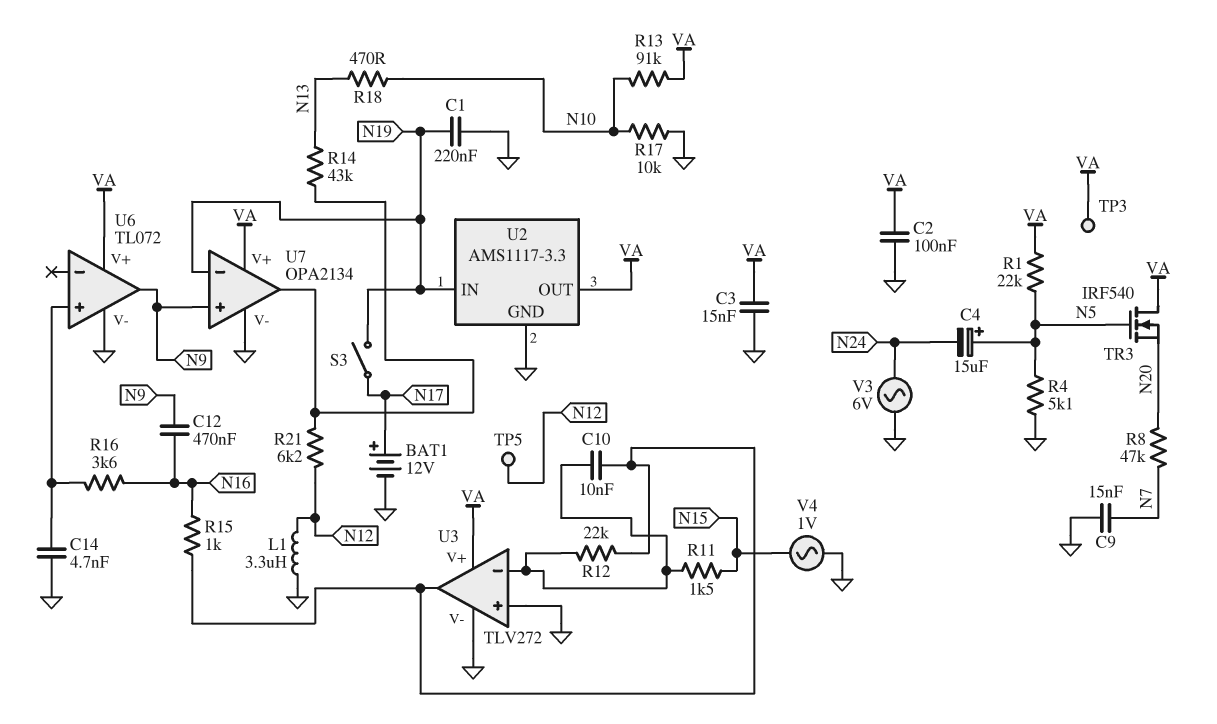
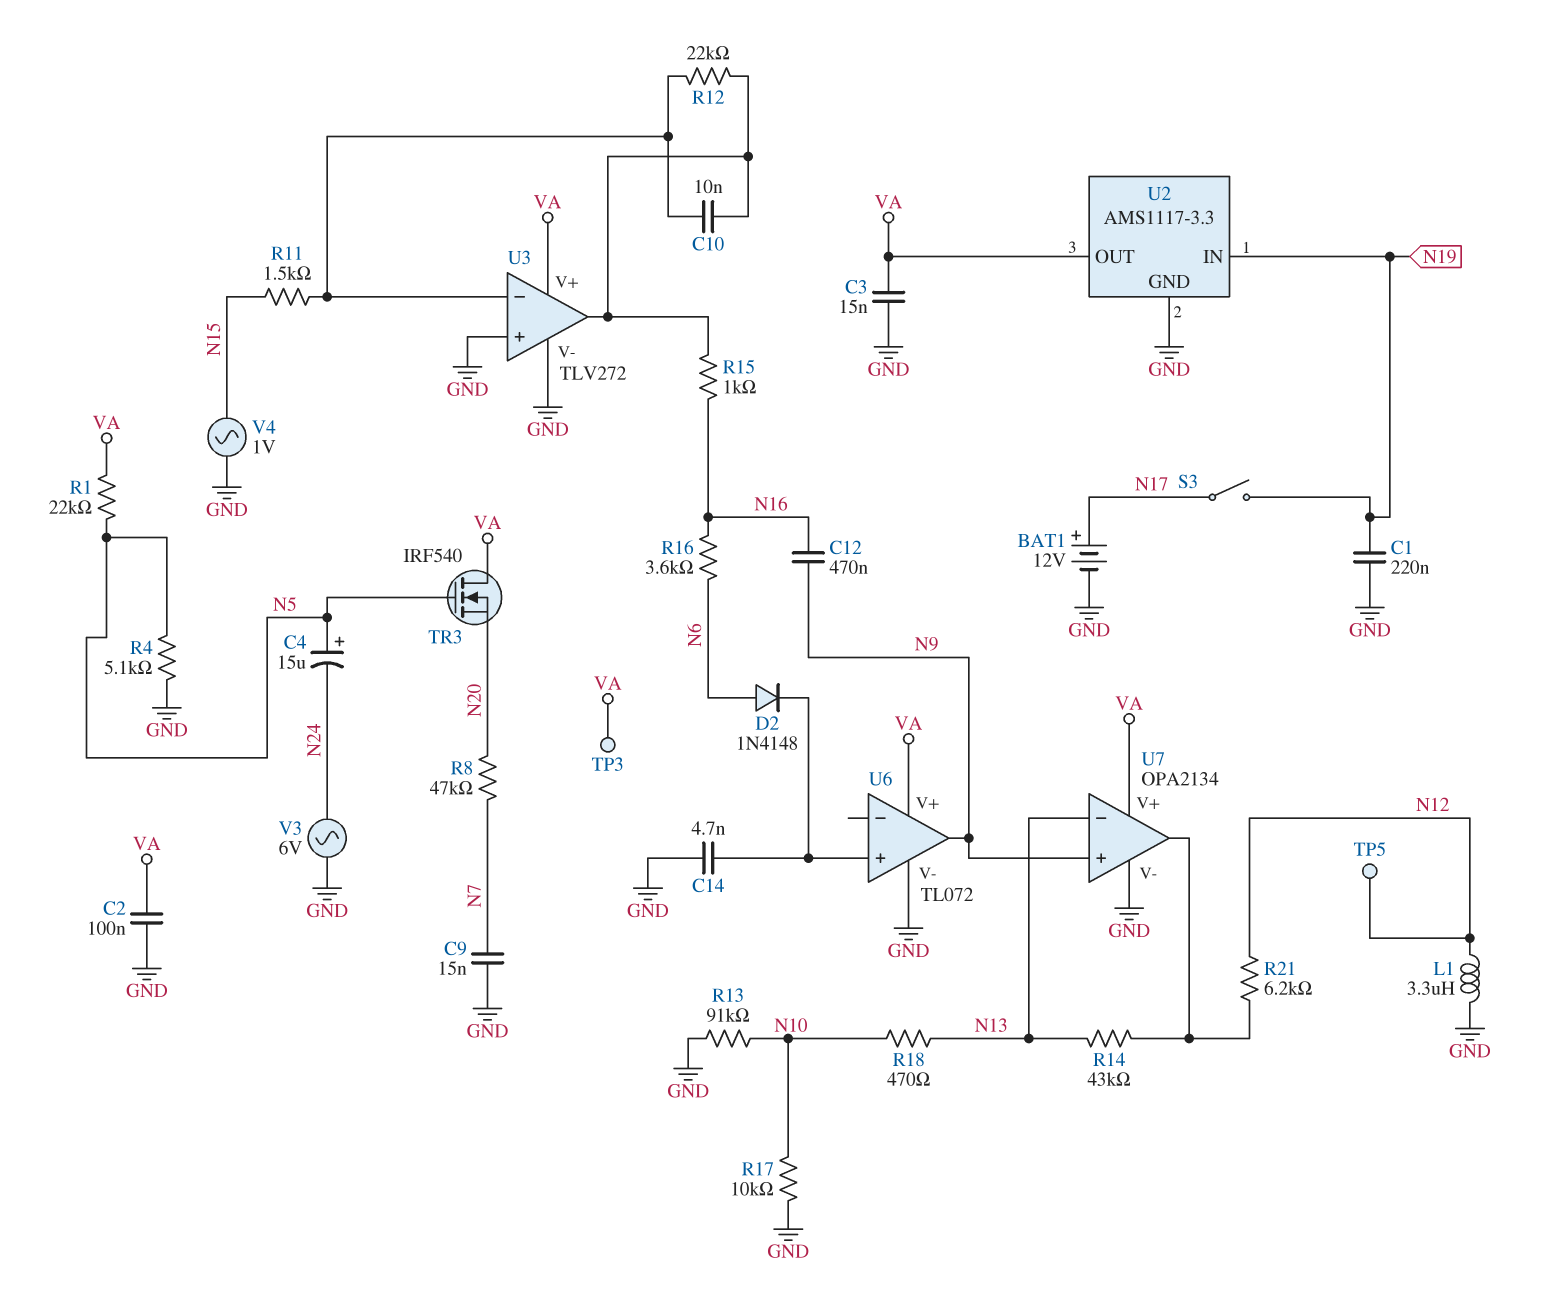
D2: none -> diode 1N4148 (A N6, K U6/in+)
R13: 91k (N10, VA) -> 91k (GND, N10)
R16: 3.6k (N16, U6/in+) -> 3.6k (N6, N16)
U7 pin in-: N19 -> N13

